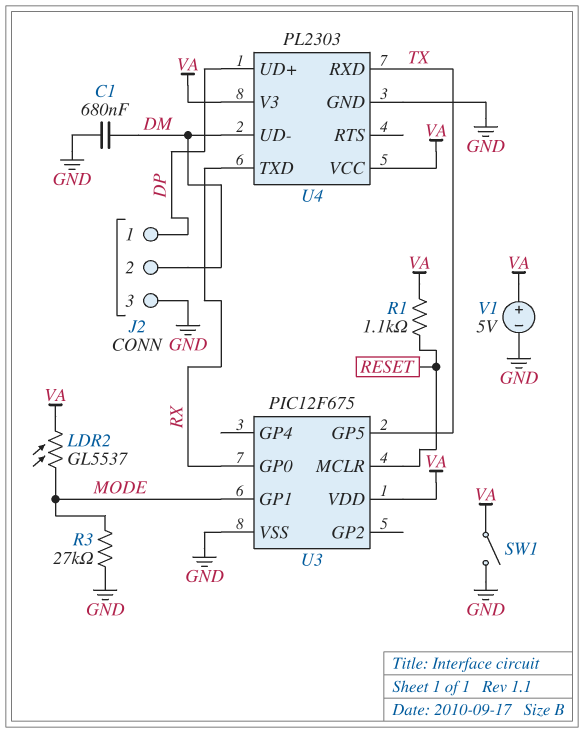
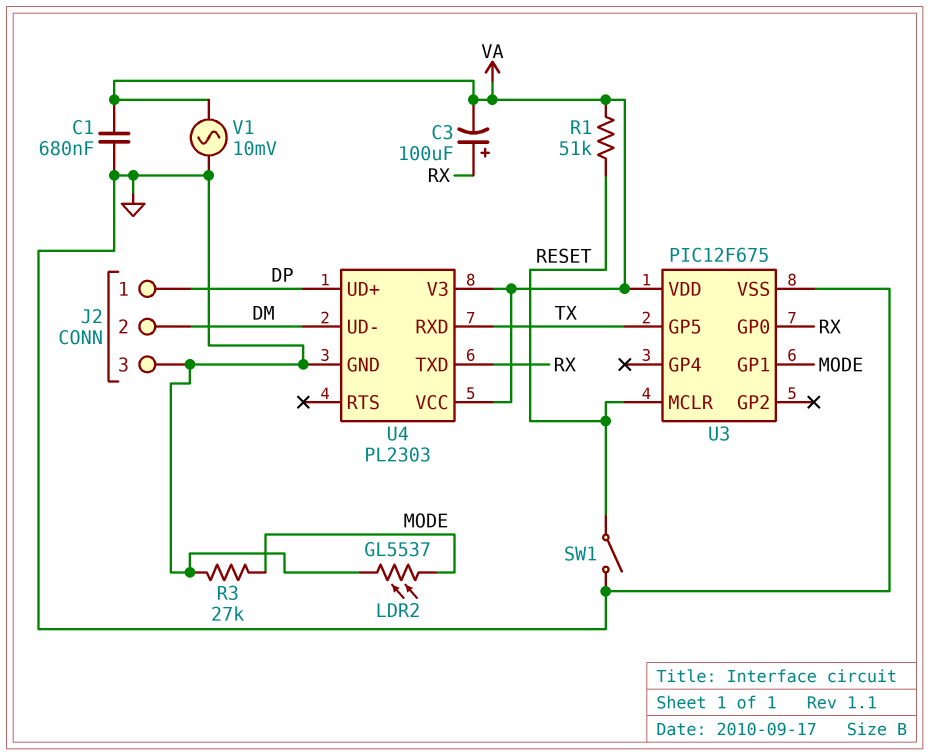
C1: 680nF (DM, GND) -> 680nF (GND, VA)
C3: none -> 100uF (plus RX, minus VA)
LDR2: GL5537 (MODE, VA) -> GL5537 (GND, MODE)
R1: 1.1k (RESET, VA) -> 51k (RESET, VA)
SW1: switch (GND, VA) -> switch (GND, RESET)
V1: 5V (plus VA, minus GND) -> AC 10mV (GND, VA)

